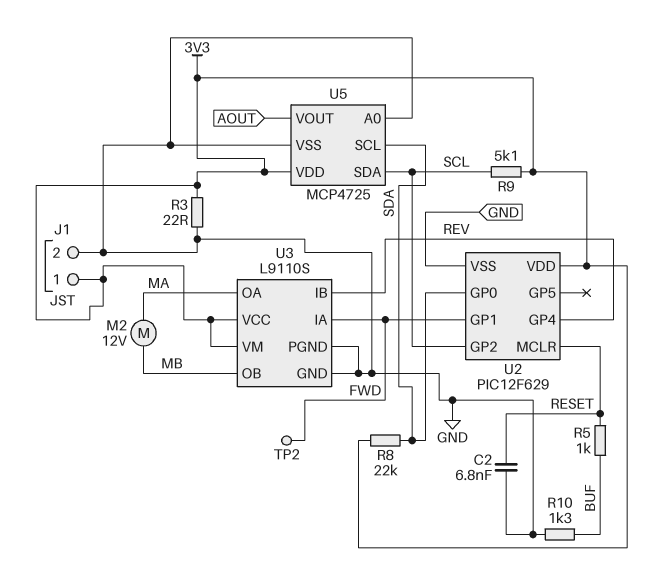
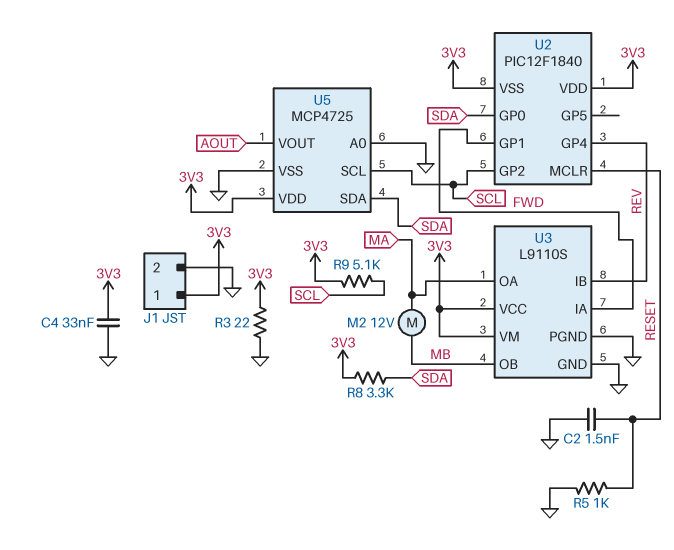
C2: 6.8nF (GND, RESET) -> 1.5nF (GND, RESET)
C4: none -> 33nF (3V3, GND)
R5: 1k (BUF, RESET) -> 1k (GND, RESET)
R8: 22k (3V3, SDA) -> 3.3k (3V3, SDA)
R10: 1.3k (BUF, GND) -> none
TP2: test point (FWD) -> none
U2: PIC12F629 -> PIC12F1840
U2 pin VSS: GND -> 3V3
U5 pin SCL: SDA -> SCL
U5 pin SDA: SCL -> SDA

